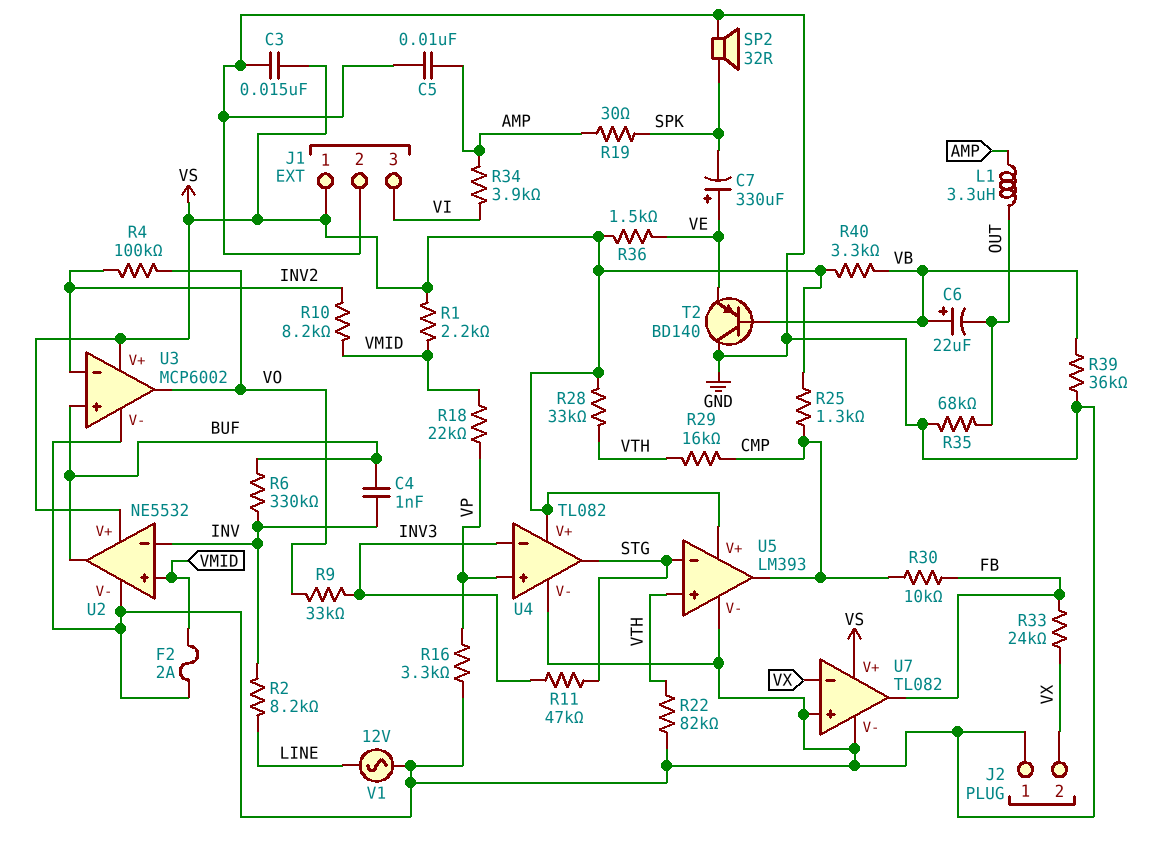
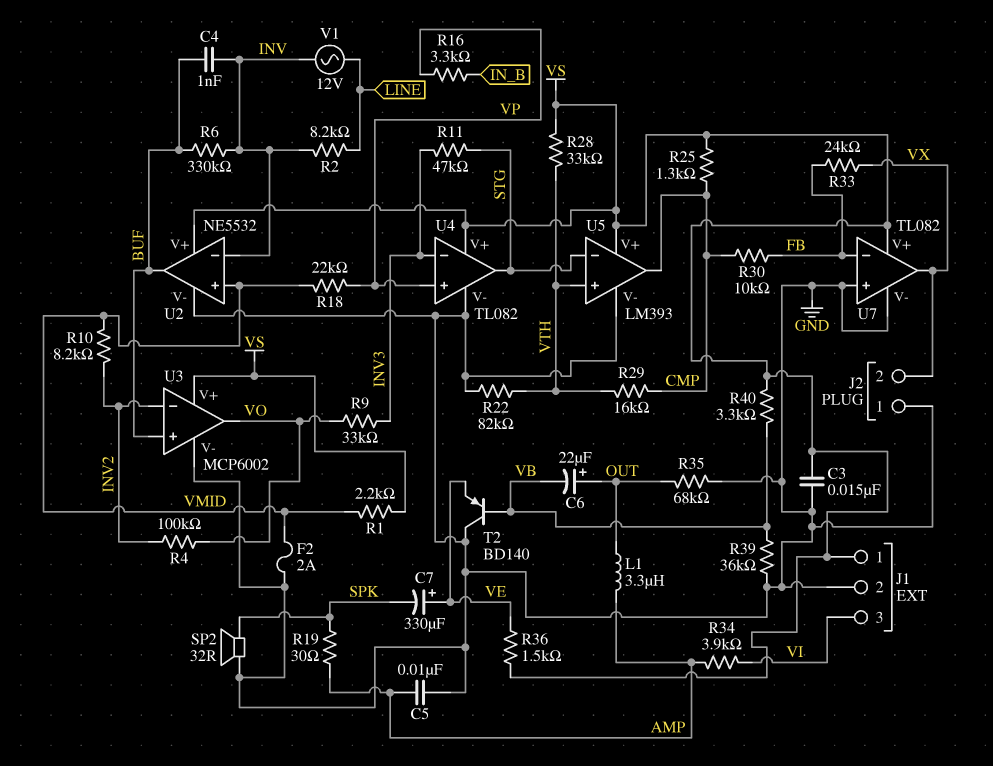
C6: 22uF (plus VB, minus OUT) -> 22uF (plus OUT, minus VB)
R16: 3.3k (GND, VP) -> 3.3k (IN_B, VP)
U7 pin in-: VX -> FB
U7 pin out: FB -> VX
V1: AC 12V (GND, LINE) -> AC 12V (INV, LINE)

